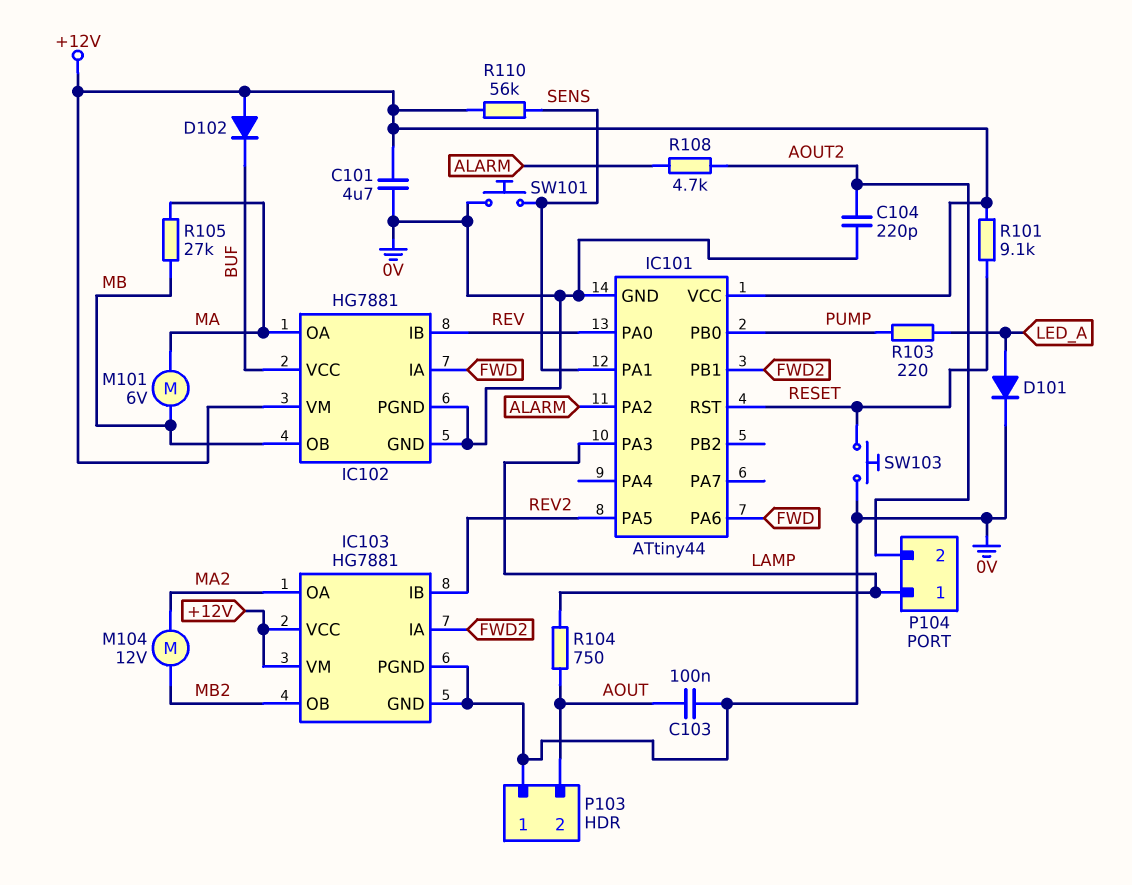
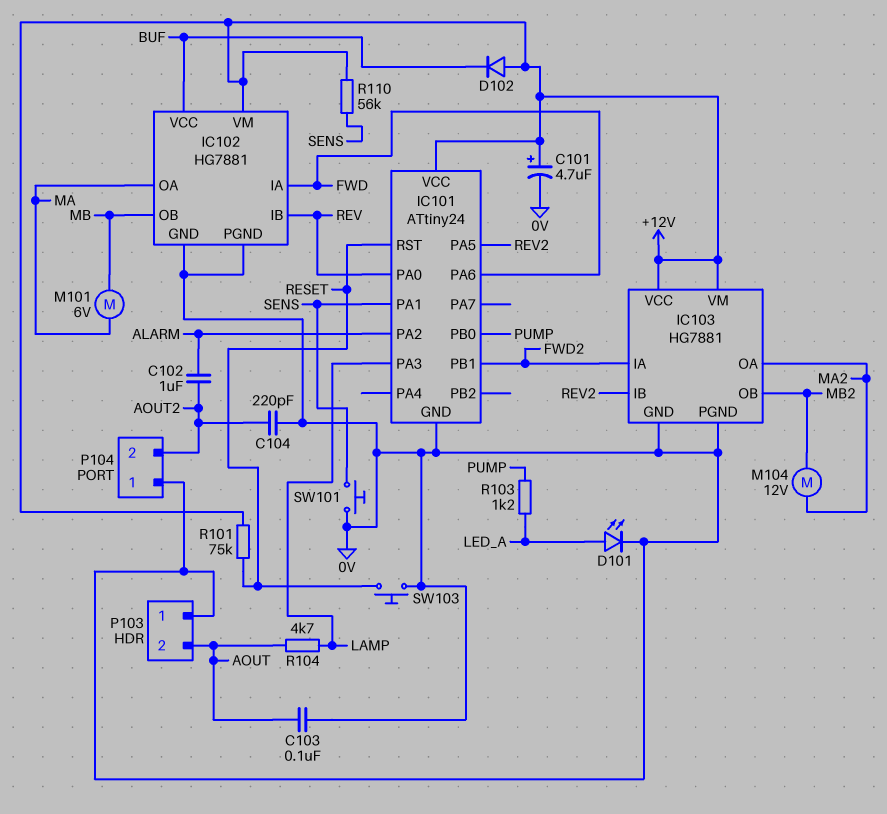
C101: 4.7uF (+12V, 0V) -> 4.7uF (plus +12V, minus 0V)
C102: none -> 1uF (ALARM, AOUT2)
D101: diode (A LED_A, K 0V) -> LED (A LED_A, K 0V)
IC101: ATtiny44 -> ATtiny24
P104 pin 1: LAMP -> 0V
R101: 9.1k (+12V, RESET) -> 75k (+12V, RESET)
R103: 220 (LED_A, PUMP) -> 1.2k (LED_A, PUMP)
R104: 750 (AOUT, LAMP) -> 4.7k (AOUT, LAMP)
R105: 27k (MA, MB) -> none
R108: 4.7k (ALARM, AOUT2) -> none

